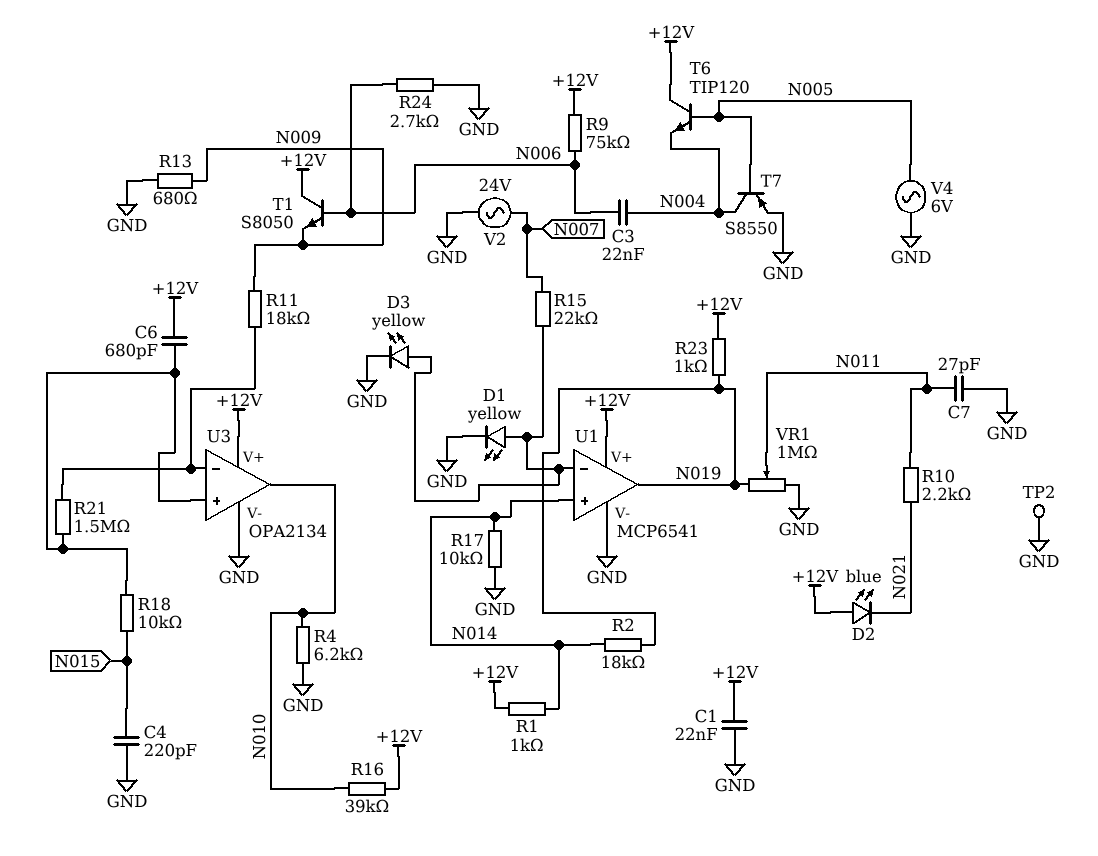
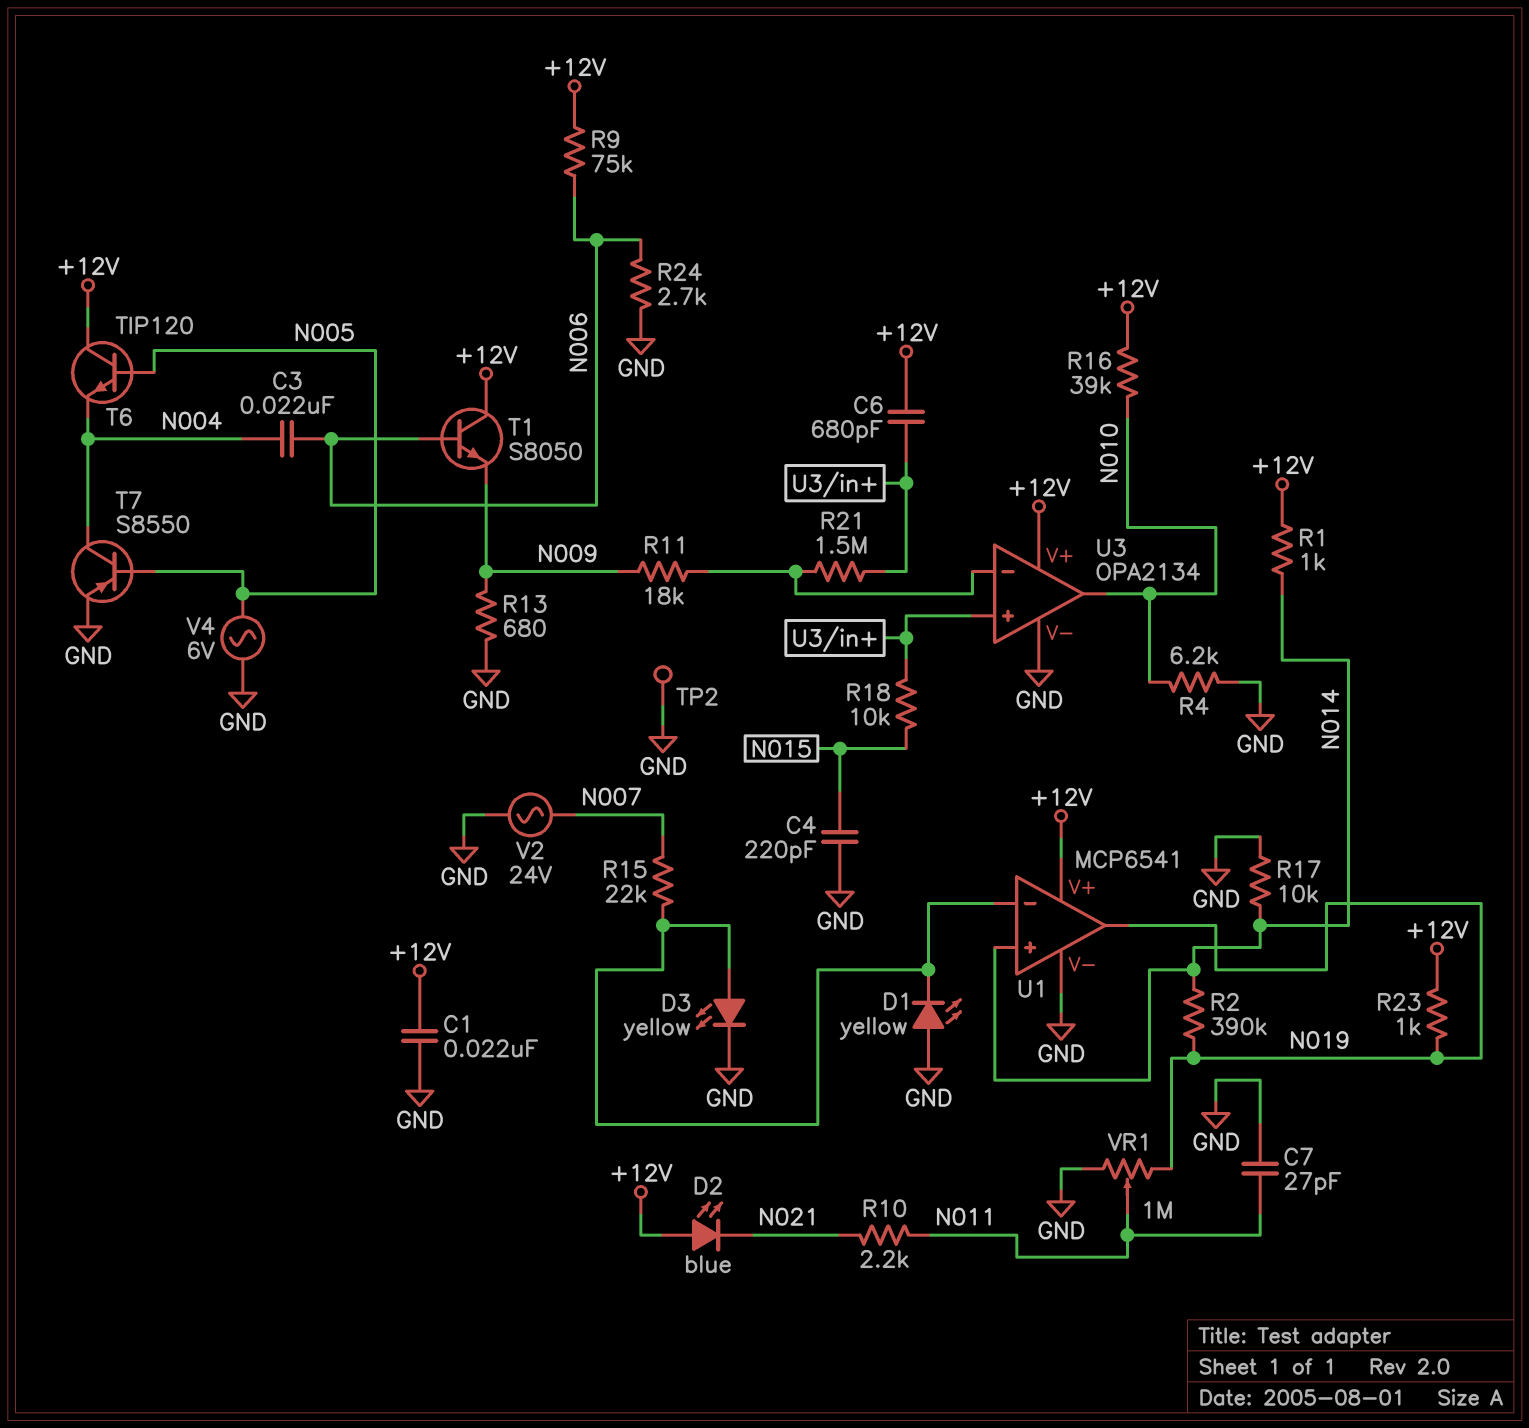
D1: LED yellow (A U1/in-, K GND) -> LED yellow (A GND, K U1/in-)
R2: 18k (N014, N019) -> 390k (N014, N019)

